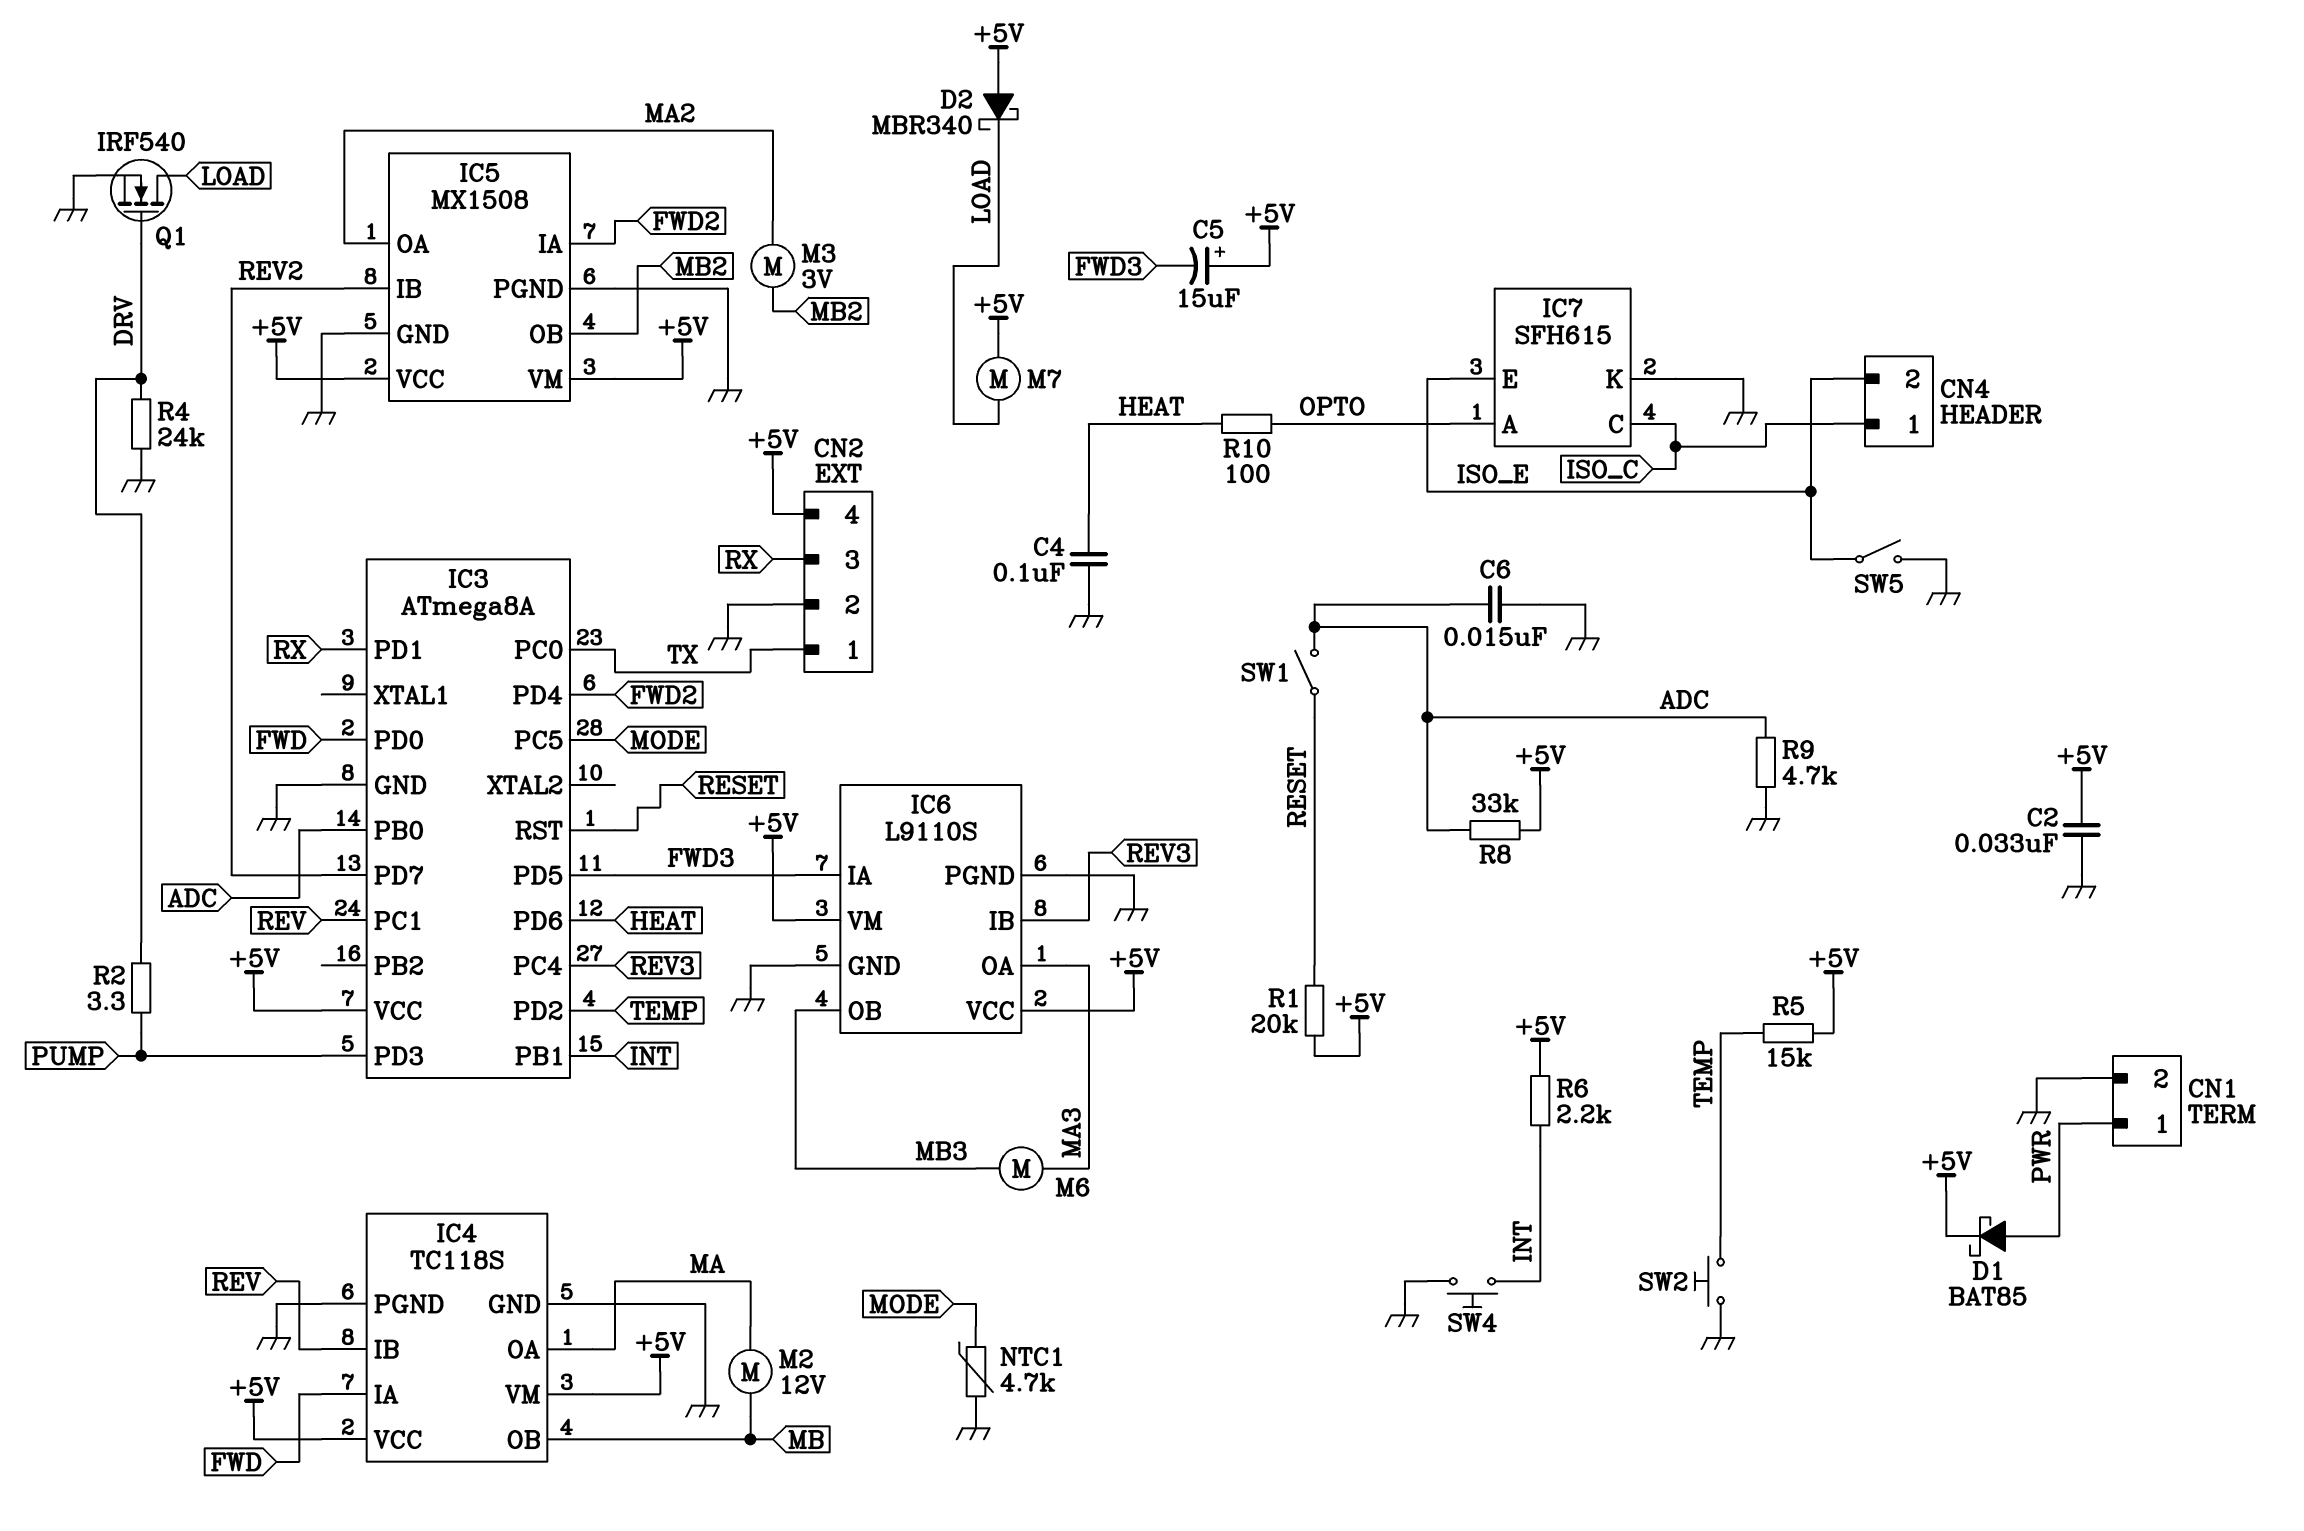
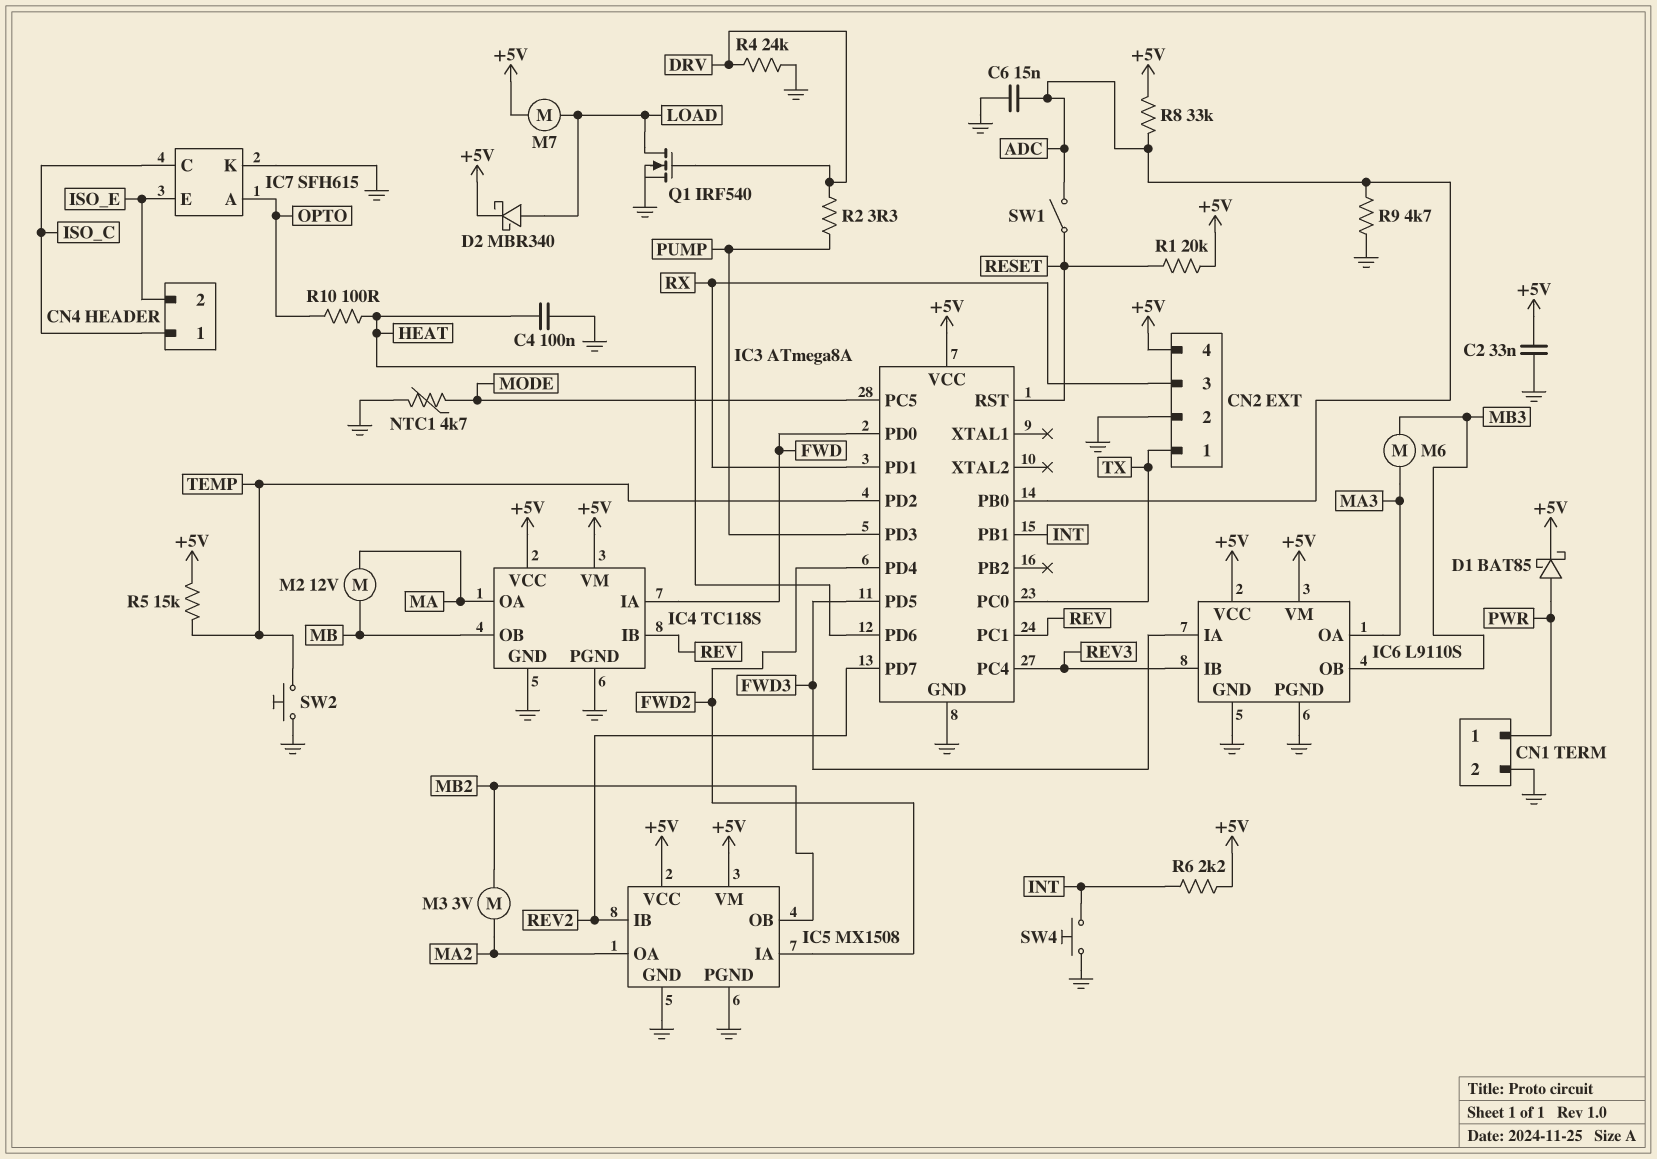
C5: 15uF (plus +5V, minus FWD3) -> none
D2: schottky MBR340 (A +5V, K LOAD) -> schottky MBR340 (A LOAD, K +5V)
SW5: switch (GND, ISO_E) -> none

